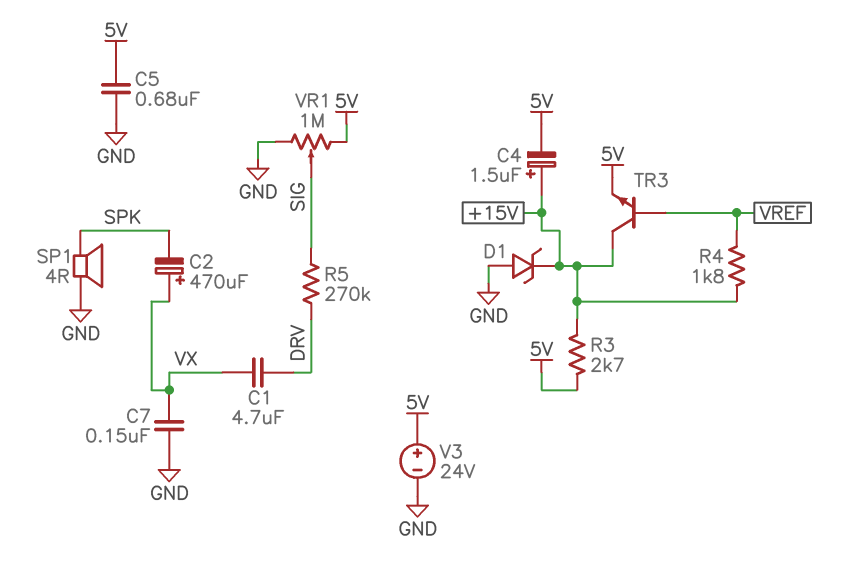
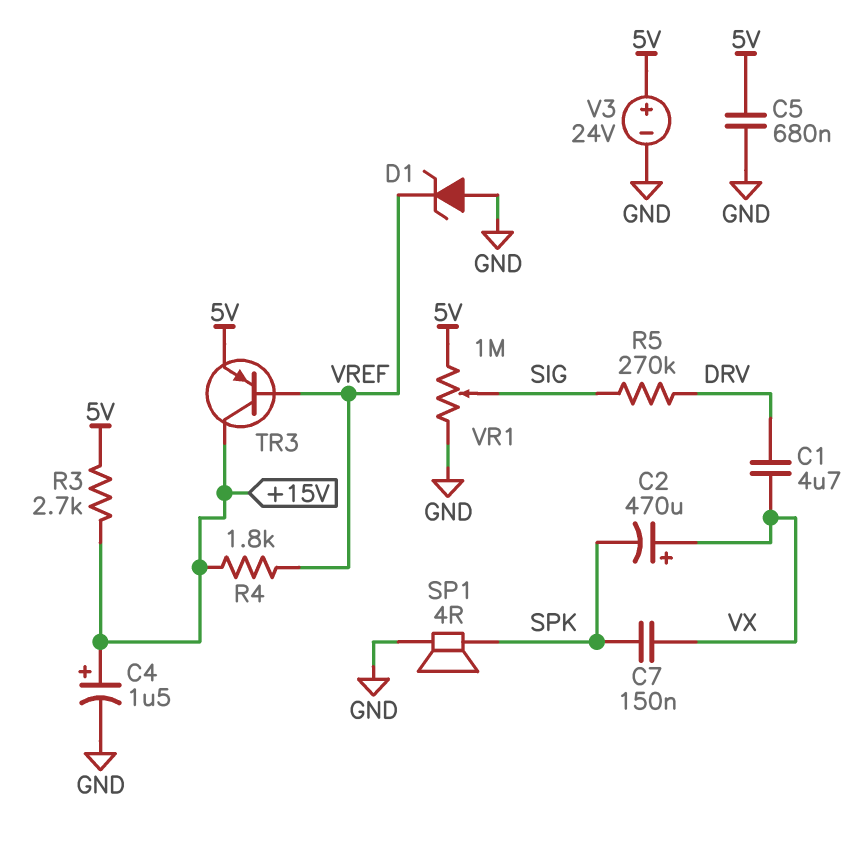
C4: 1.5uF (plus +15V, minus 5V) -> 1.5uF (plus +15V, minus GND)
C7: 150nF (GND, VX) -> 150nF (SPK, VX)
D1: zener (A GND, K +15V) -> zener (A GND, K VREF)
TR3: NPN (B VREF, C +15V, E 5V) -> PNP (B VREF, C +15V, E 5V)

